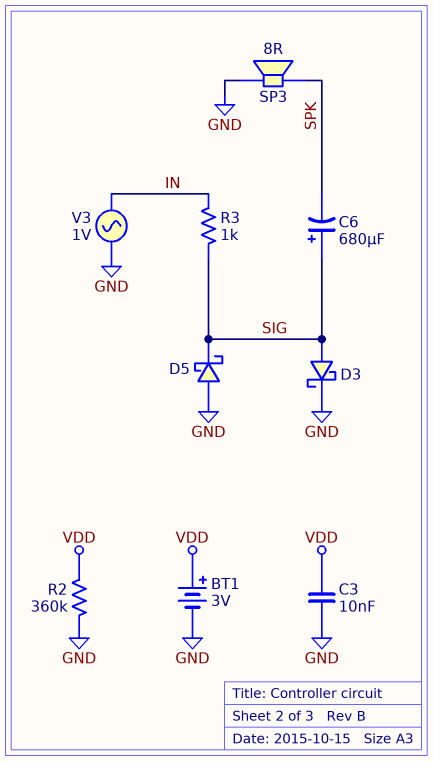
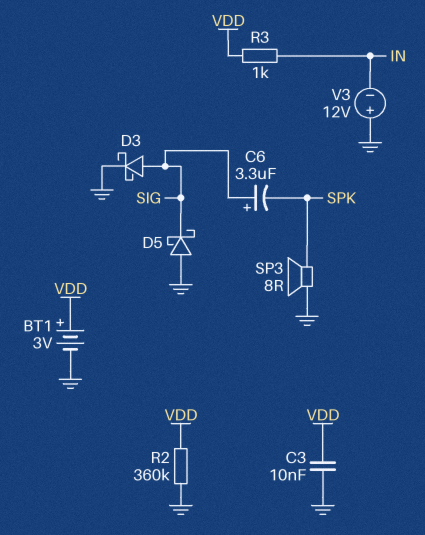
C6: 680uF (plus SIG, minus SPK) -> 3.3uF (plus SIG, minus SPK)
R3: 1k (IN, SIG) -> 1k (IN, VDD)
V3: AC 1V (GND, IN) -> 12V (plus GND, minus IN)

